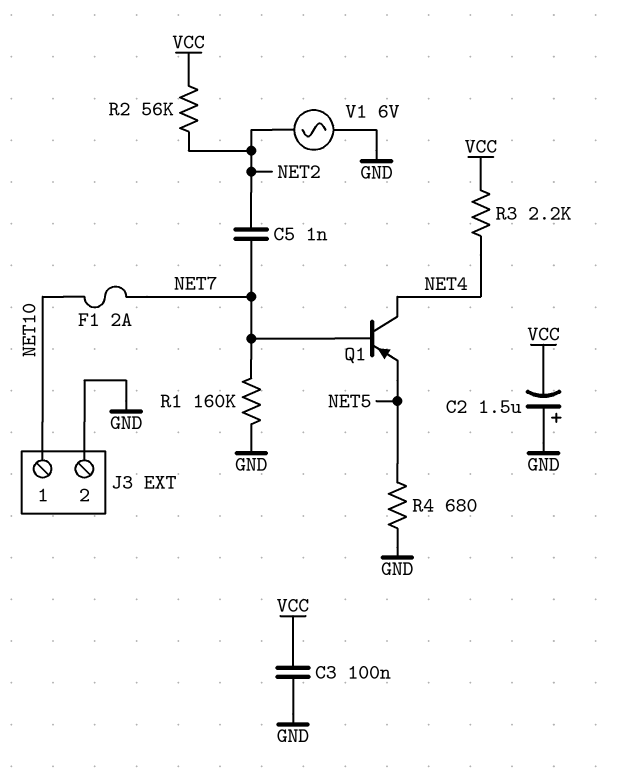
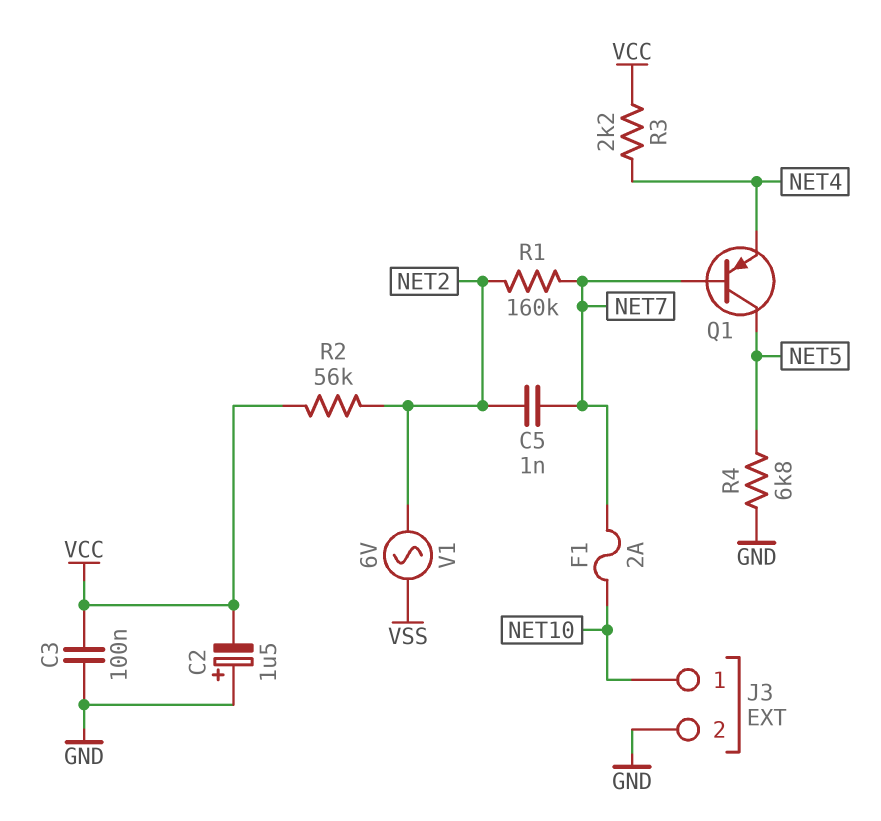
Q1: PNP (B NET7, C NET4, E NET5) -> PNP (B NET7, C NET5, E NET4)
R1: 160k (GND, NET7) -> 160k (NET2, NET7)
R4: 680 (GND, NET5) -> 6.8k (GND, NET5)
V1: AC 6V (GND, NET2) -> AC 6V (NET2, VSS)

